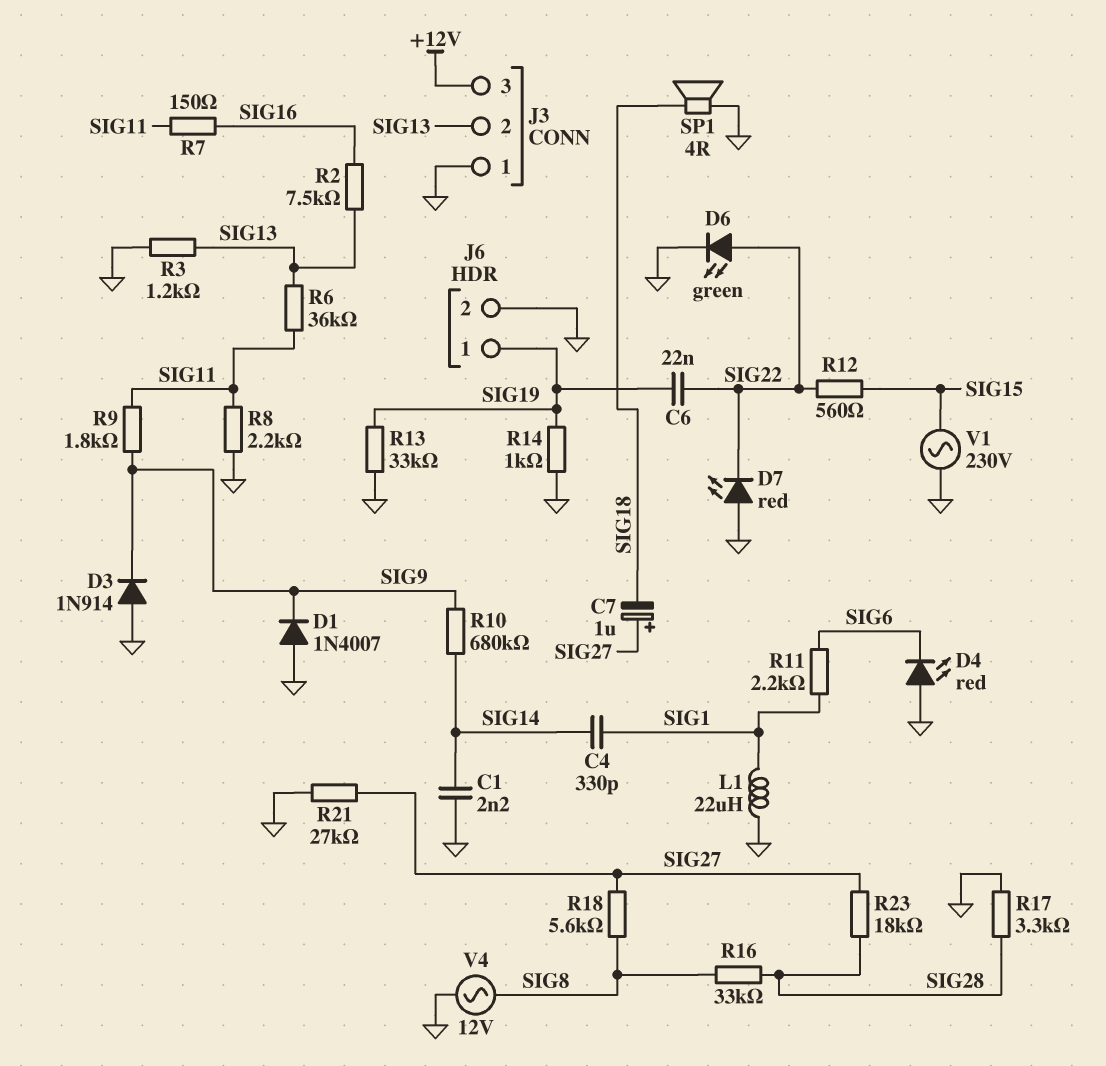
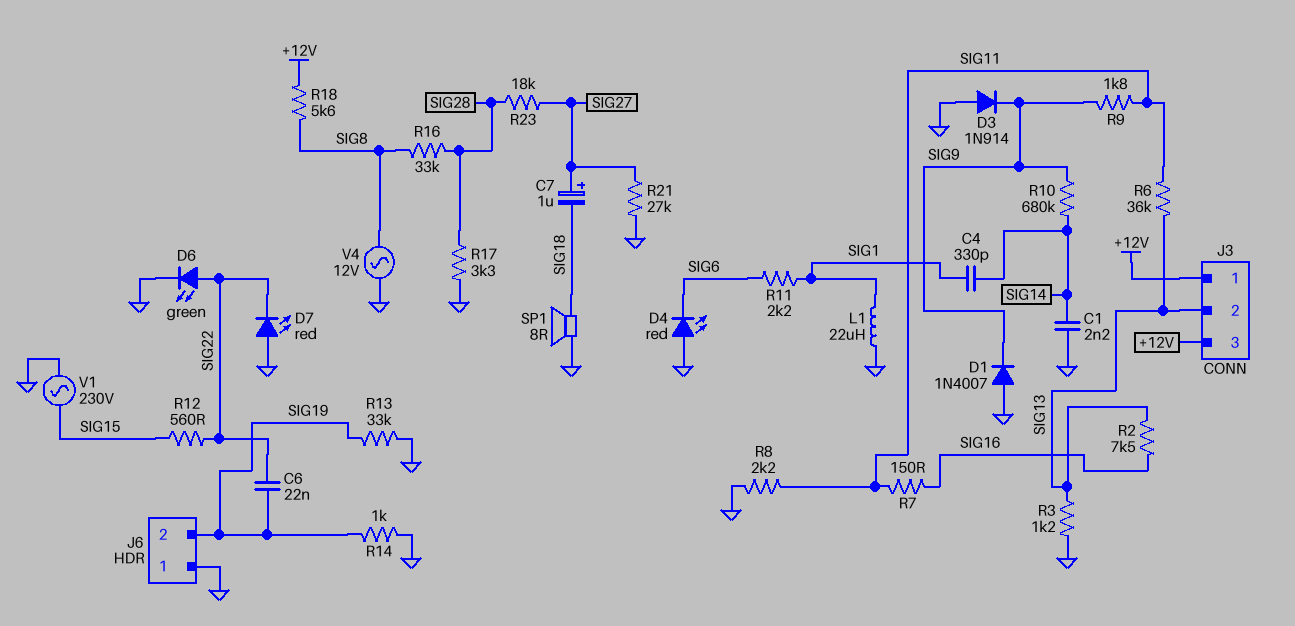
J3 pin 1: GND -> +12V
J6 pin 1: SIG19 -> GND
J6 pin 2: GND -> SIG19
R18: 5.6k (SIG8, SIG27) -> 5.6k (+12V, SIG8)
SP1: speaker 4R (GND, SIG18) -> speaker 8R (GND, SIG18)

